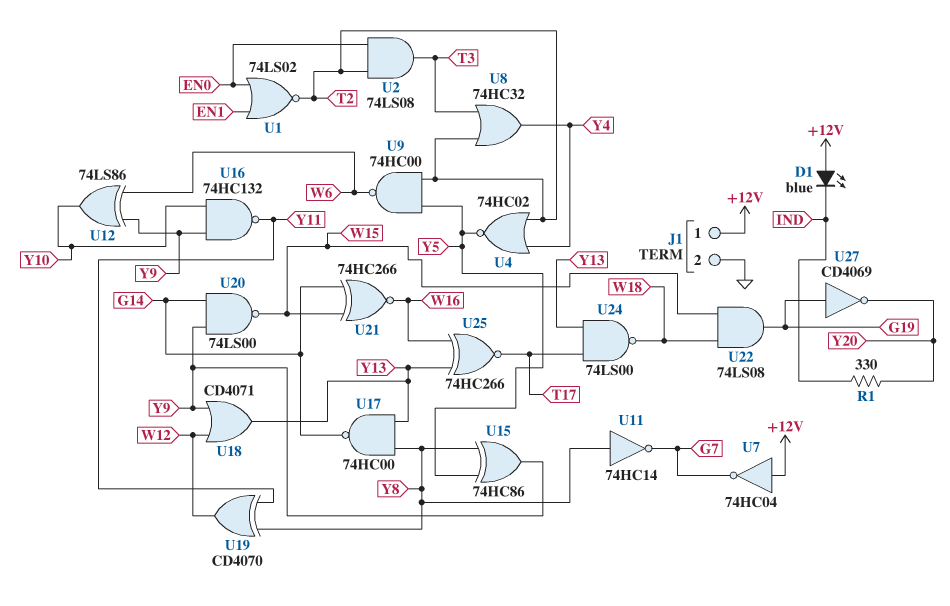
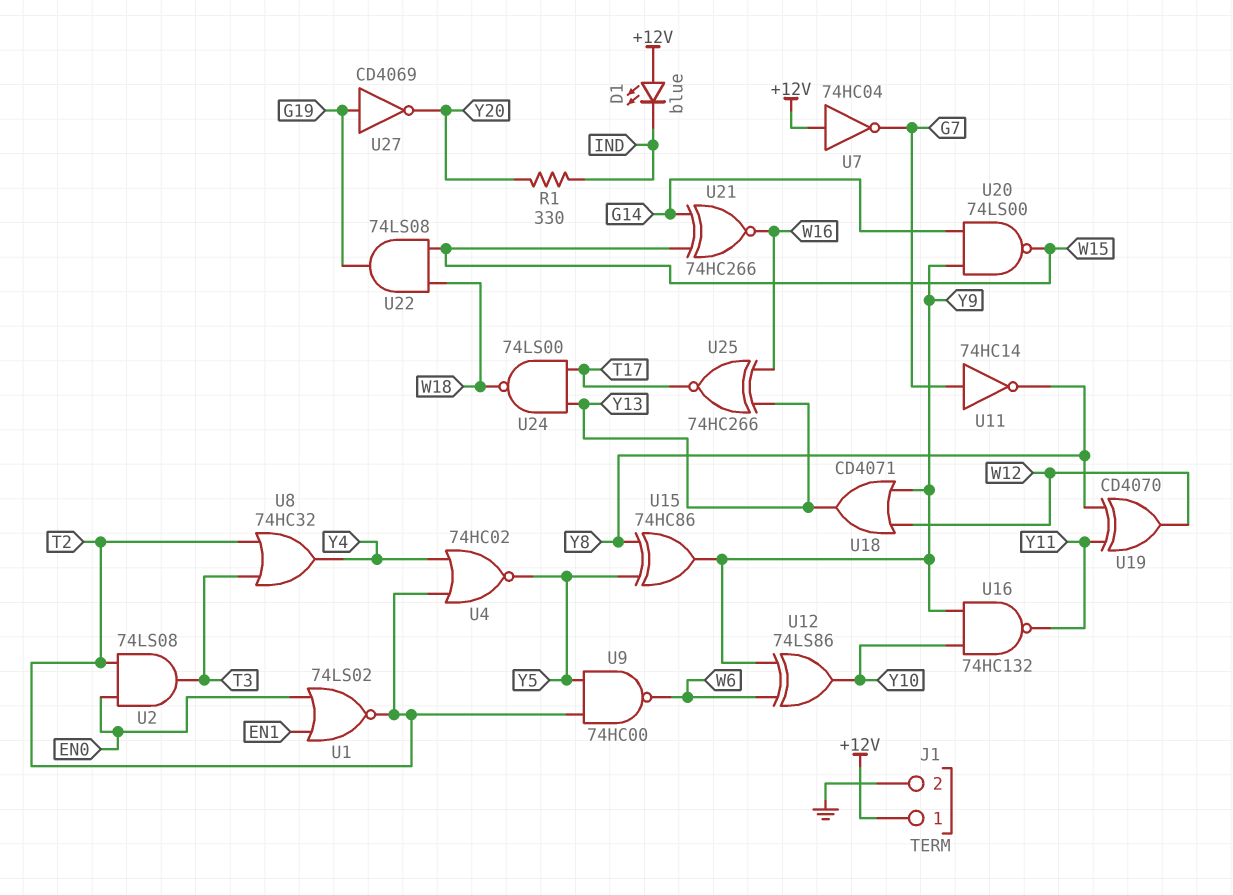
U11: NOT 74HC14 (in Y8, out G7) -> NOT 74HC14 (in G7, out Y8)
U17: NAND 74HC00 (in Y8, in Y13, out G14) -> none

